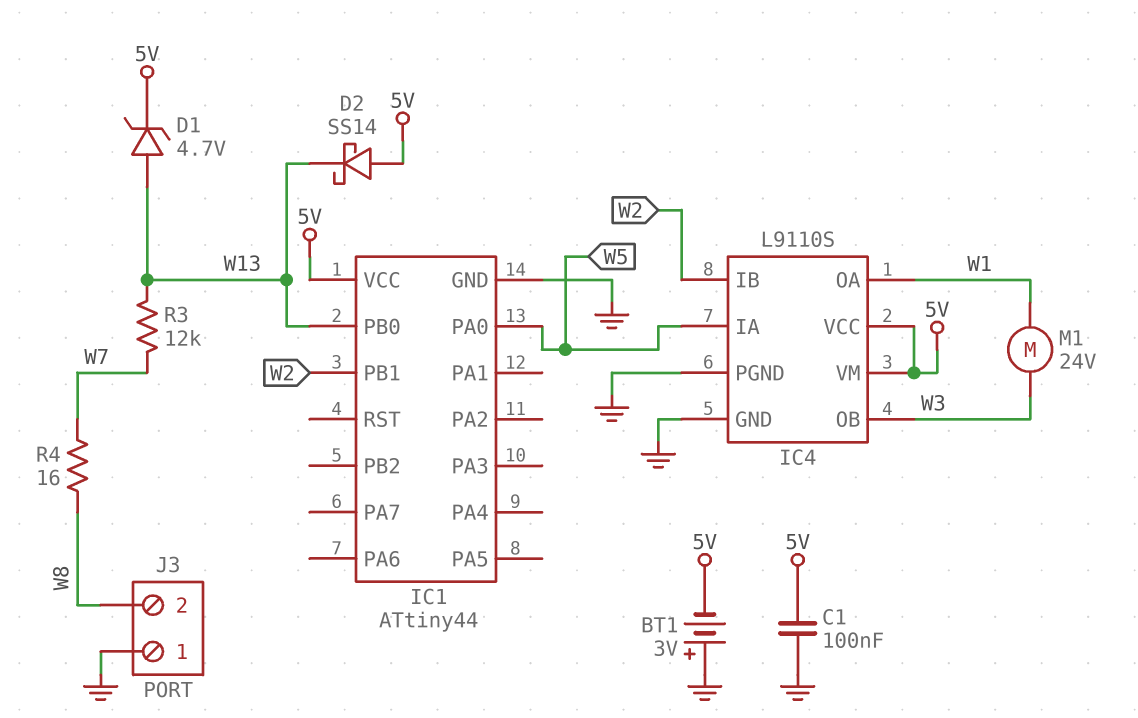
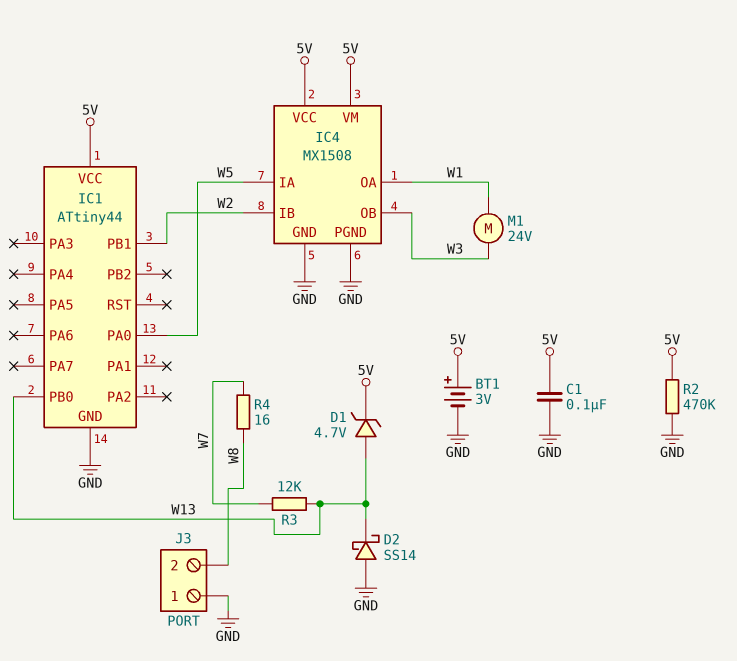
BT1: 3V (plus GND, minus 5V) -> 3V (plus 5V, minus GND)
D2: schottky SS14 (A 5V, K W13) -> schottky SS14 (A GND, K W13)
IC4: L9110S -> MX1508
R2: none -> 470k (5V, GND)

